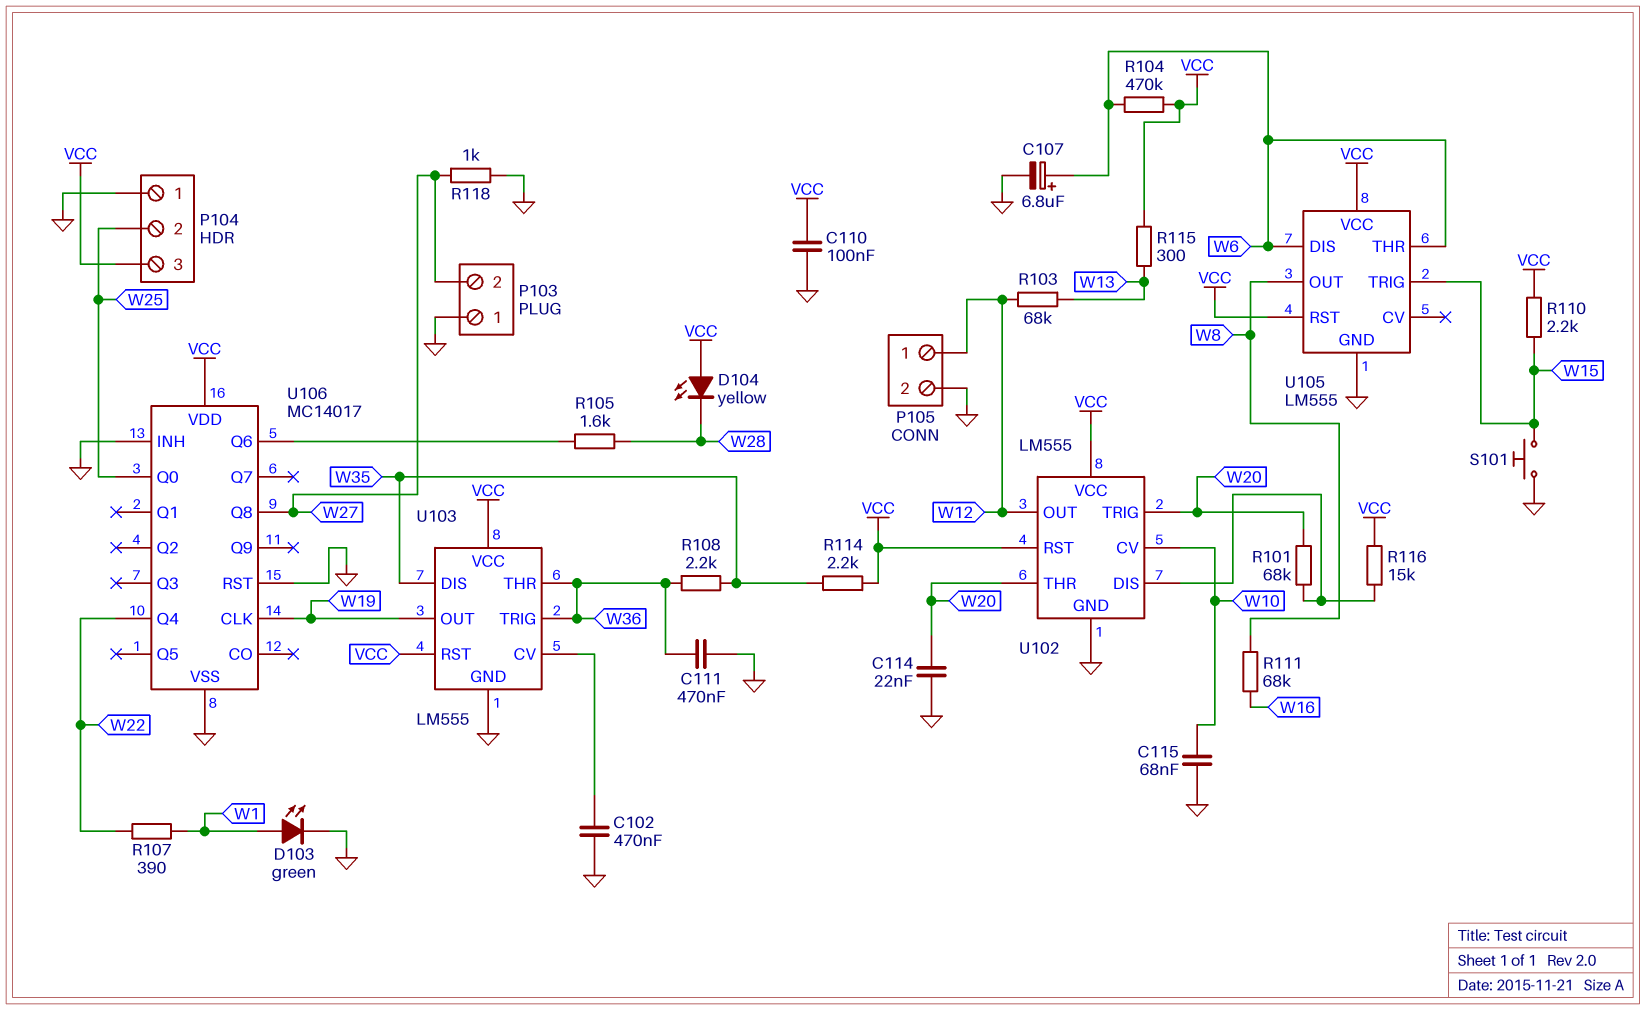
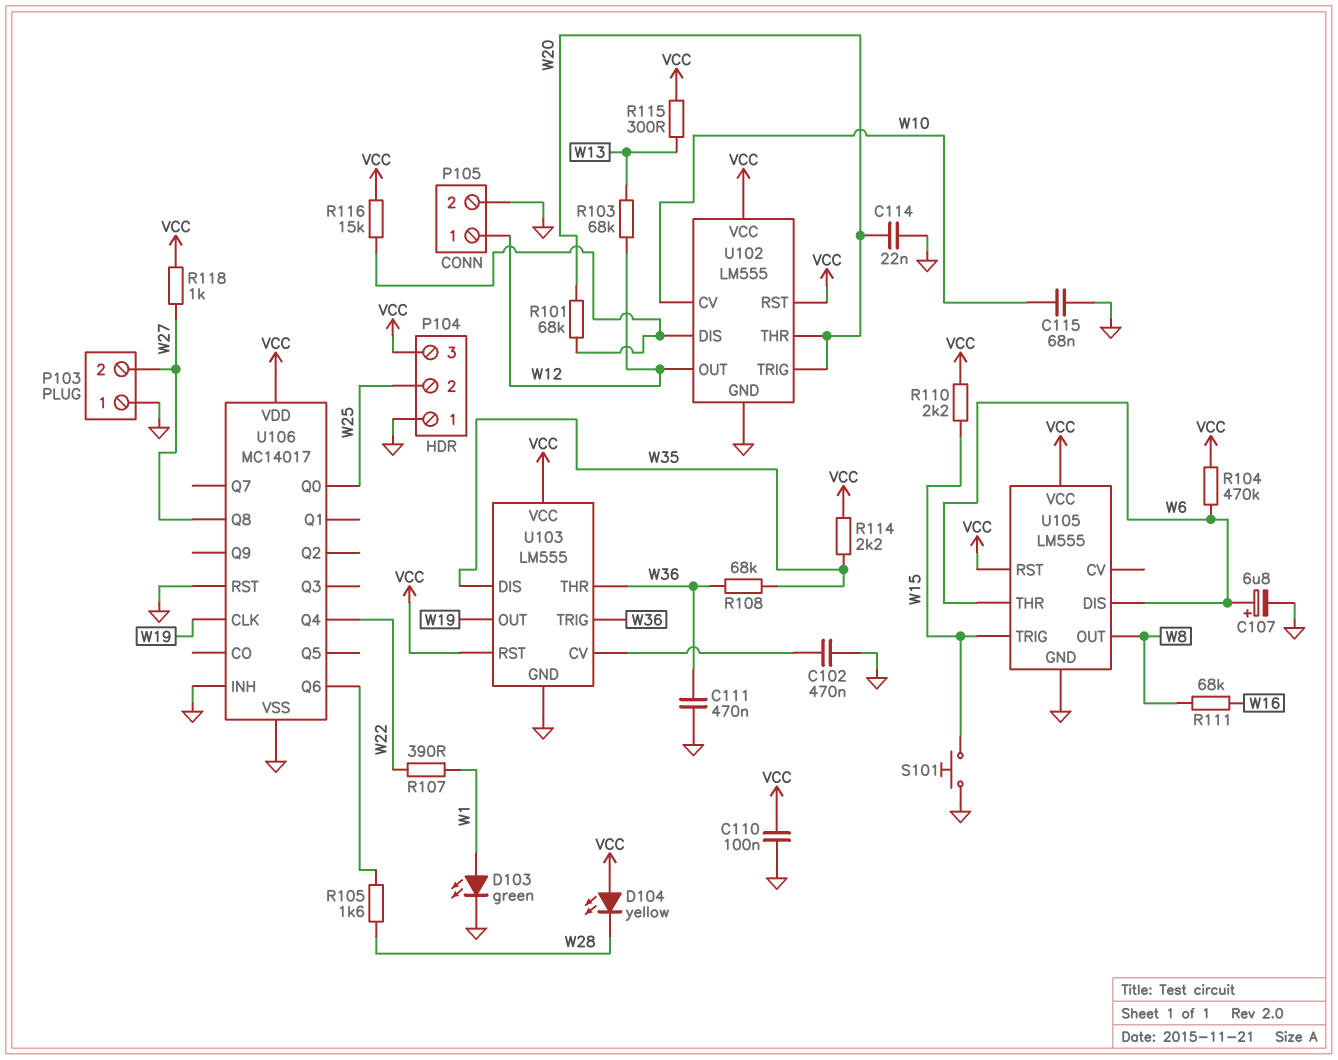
R108: 2.2k (W35, W36) -> 68k (W35, W36)
R118: 1k (GND, W27) -> 1k (VCC, W27)

